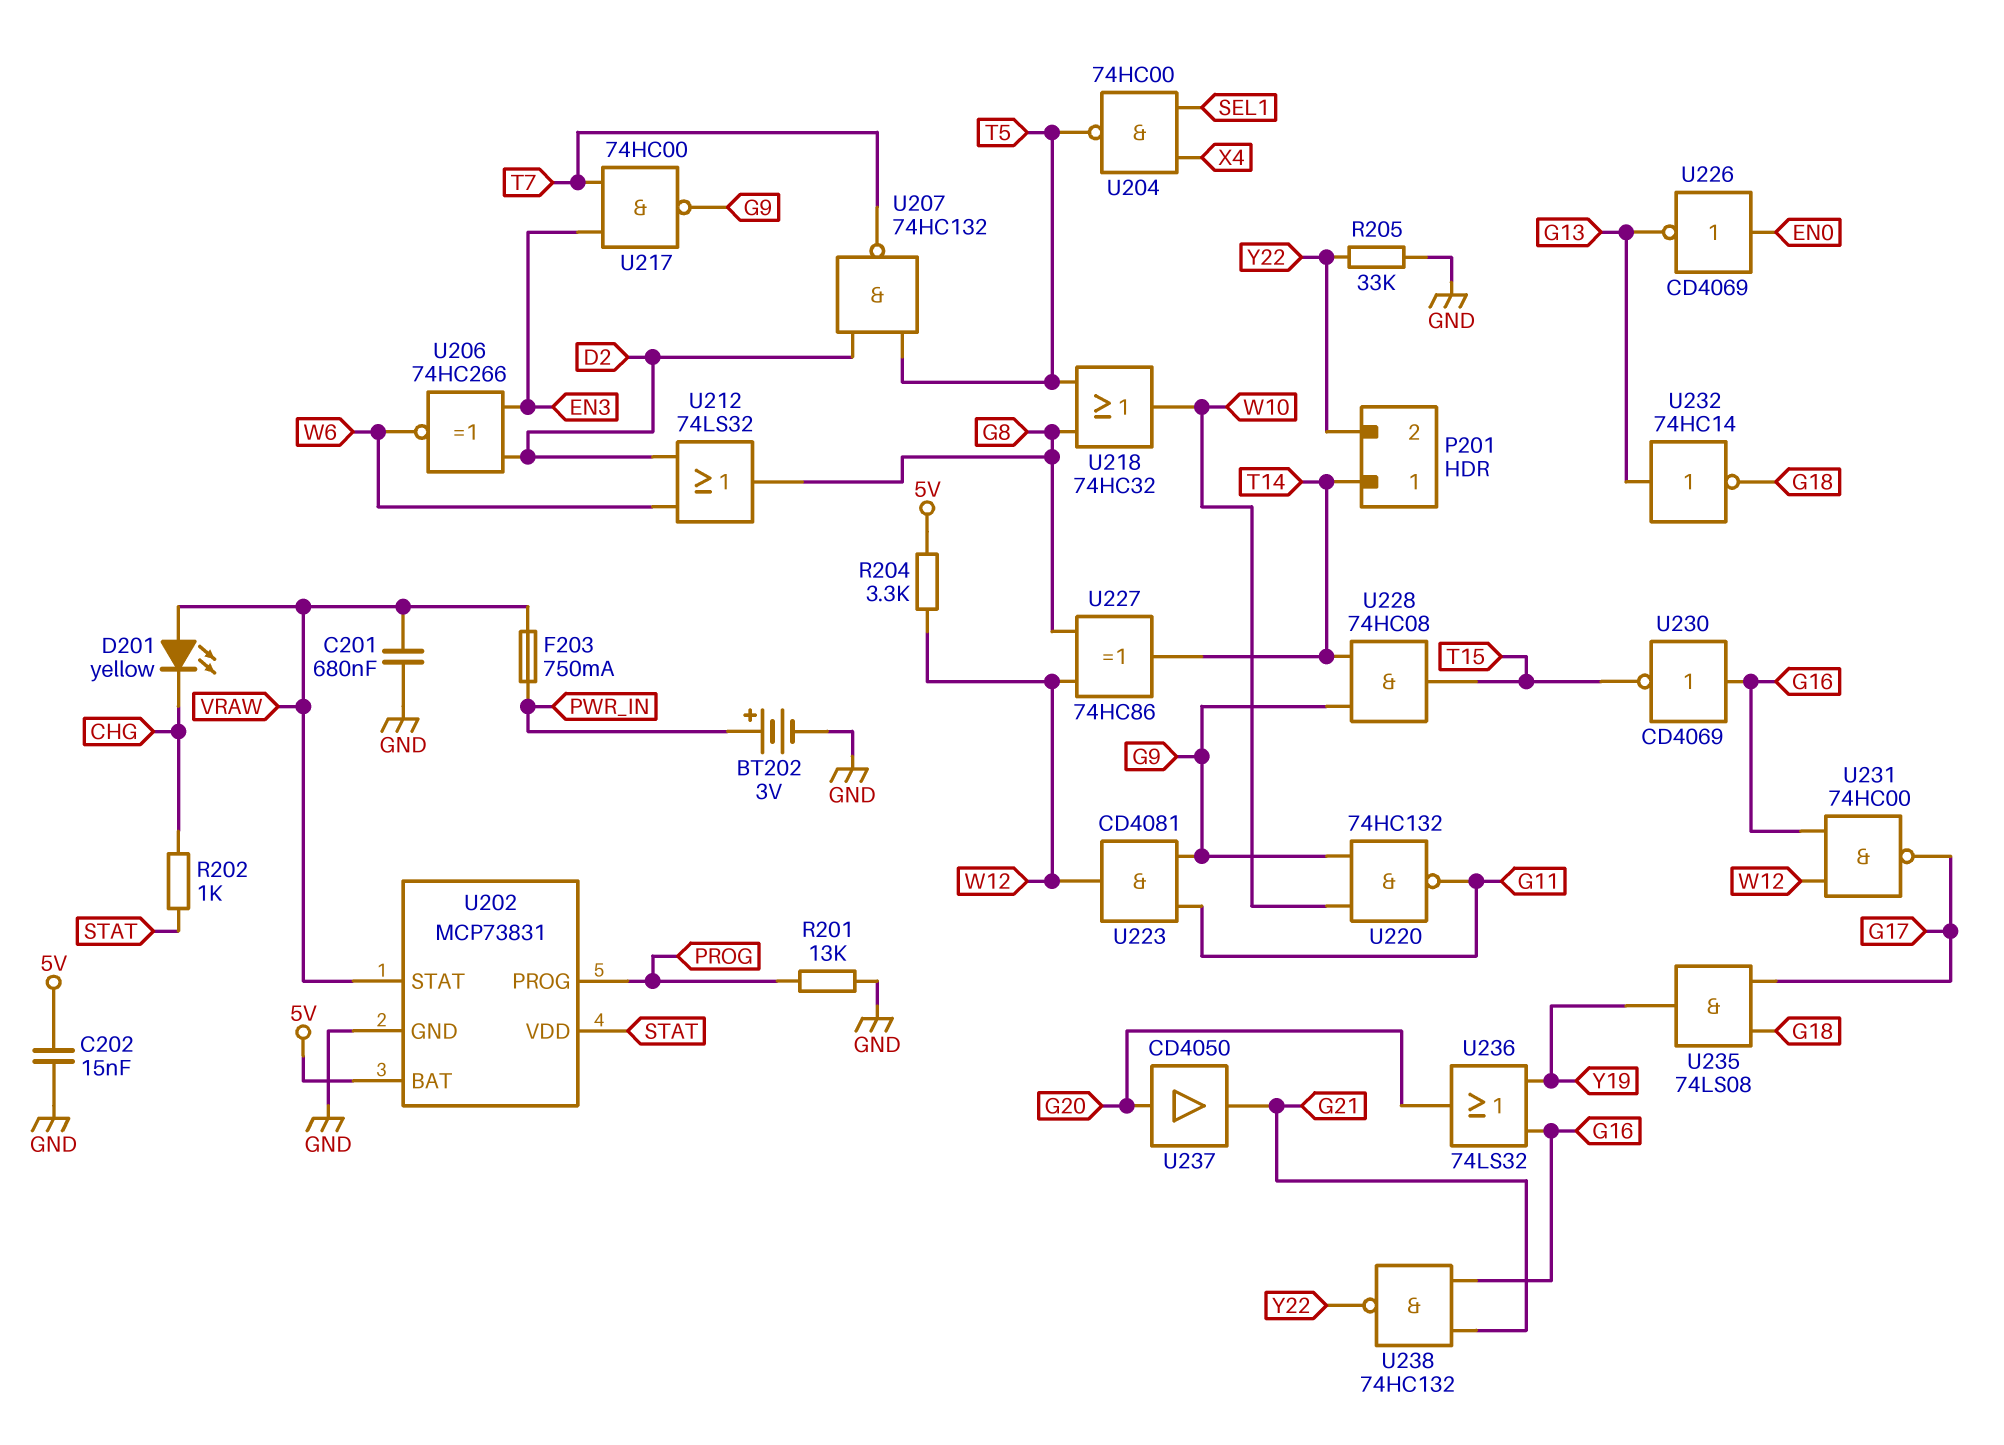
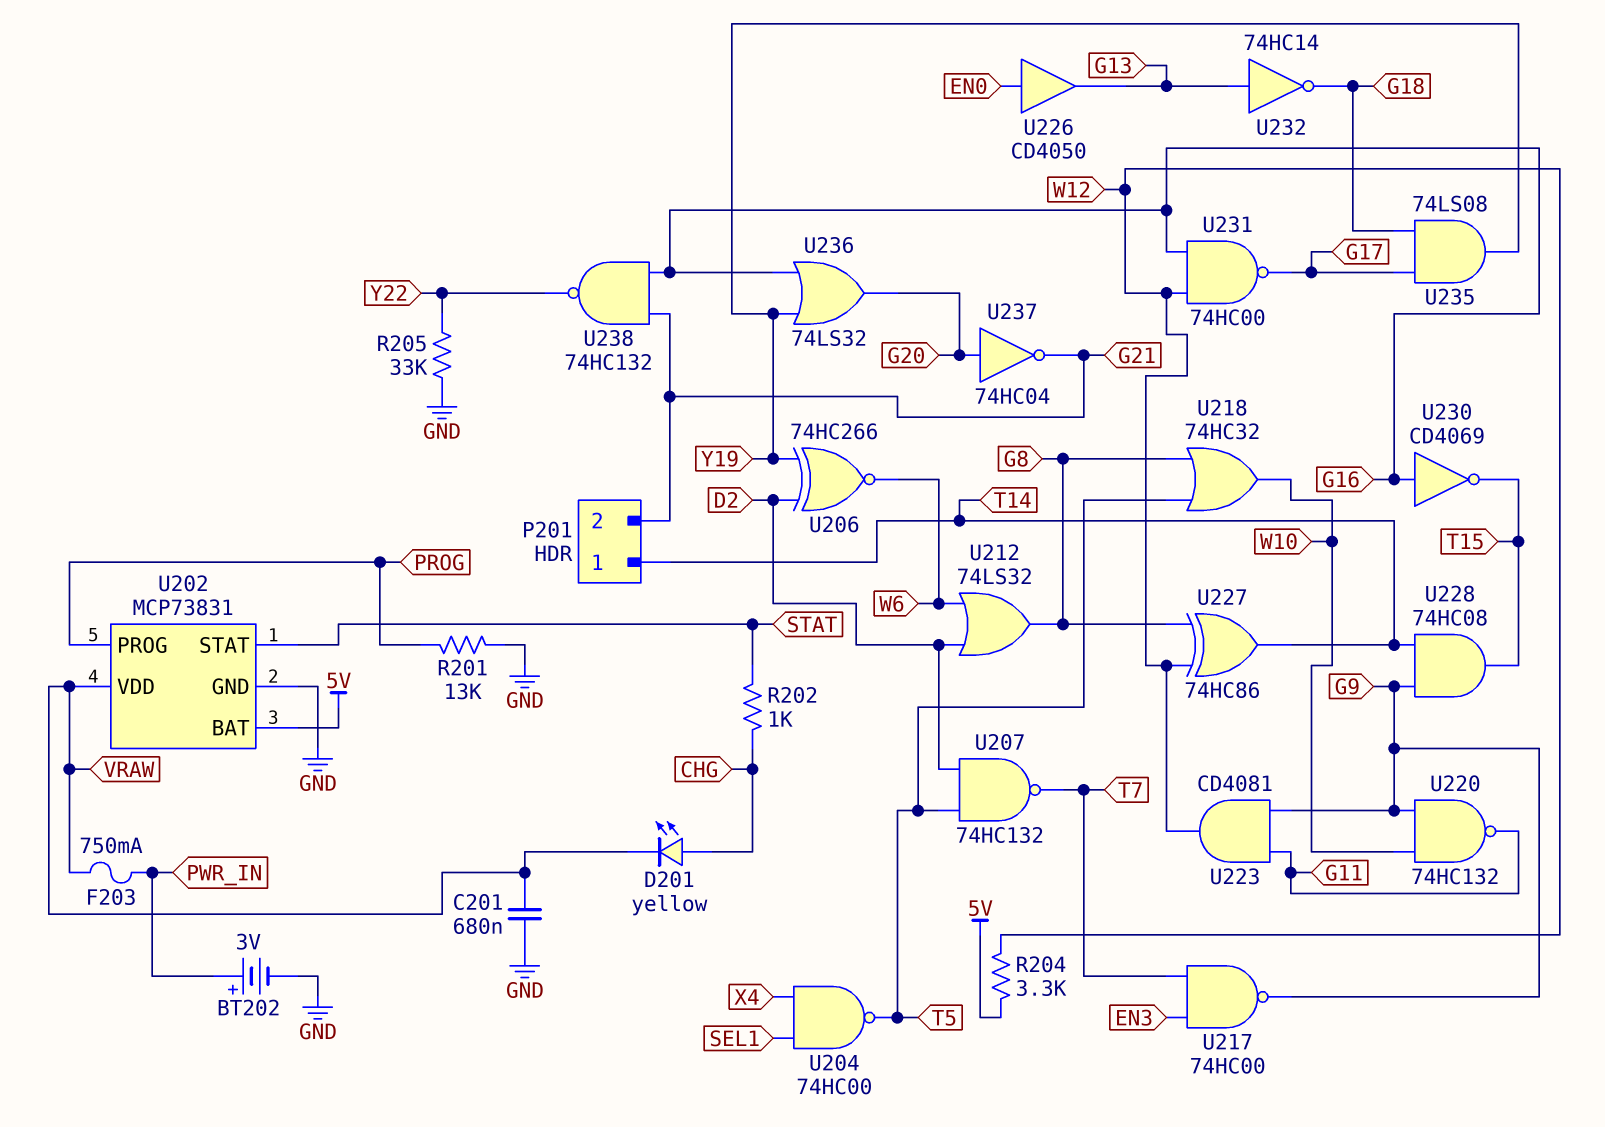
C202: 15nF (5V, GND) -> none
D201: LED yellow (A VRAW, K CHG) -> LED yellow (A CHG, K VRAW)
P201 pin 2: Y22 -> G21
U202 pin STAT: VRAW -> STAT
U202 pin VDD: STAT -> VRAW
U206: XNOR 74HC266 (in D2, in EN3, out W6) -> XNOR 74HC266 (in D2, in Y19, out W6)
U226: NOT CD4069 (in EN0, out G13) -> buffer CD4050 (in EN0, out G13)
U237: buffer CD4050 (in G20, out G21) -> NOT 74HC04 (in G20, out G21)

